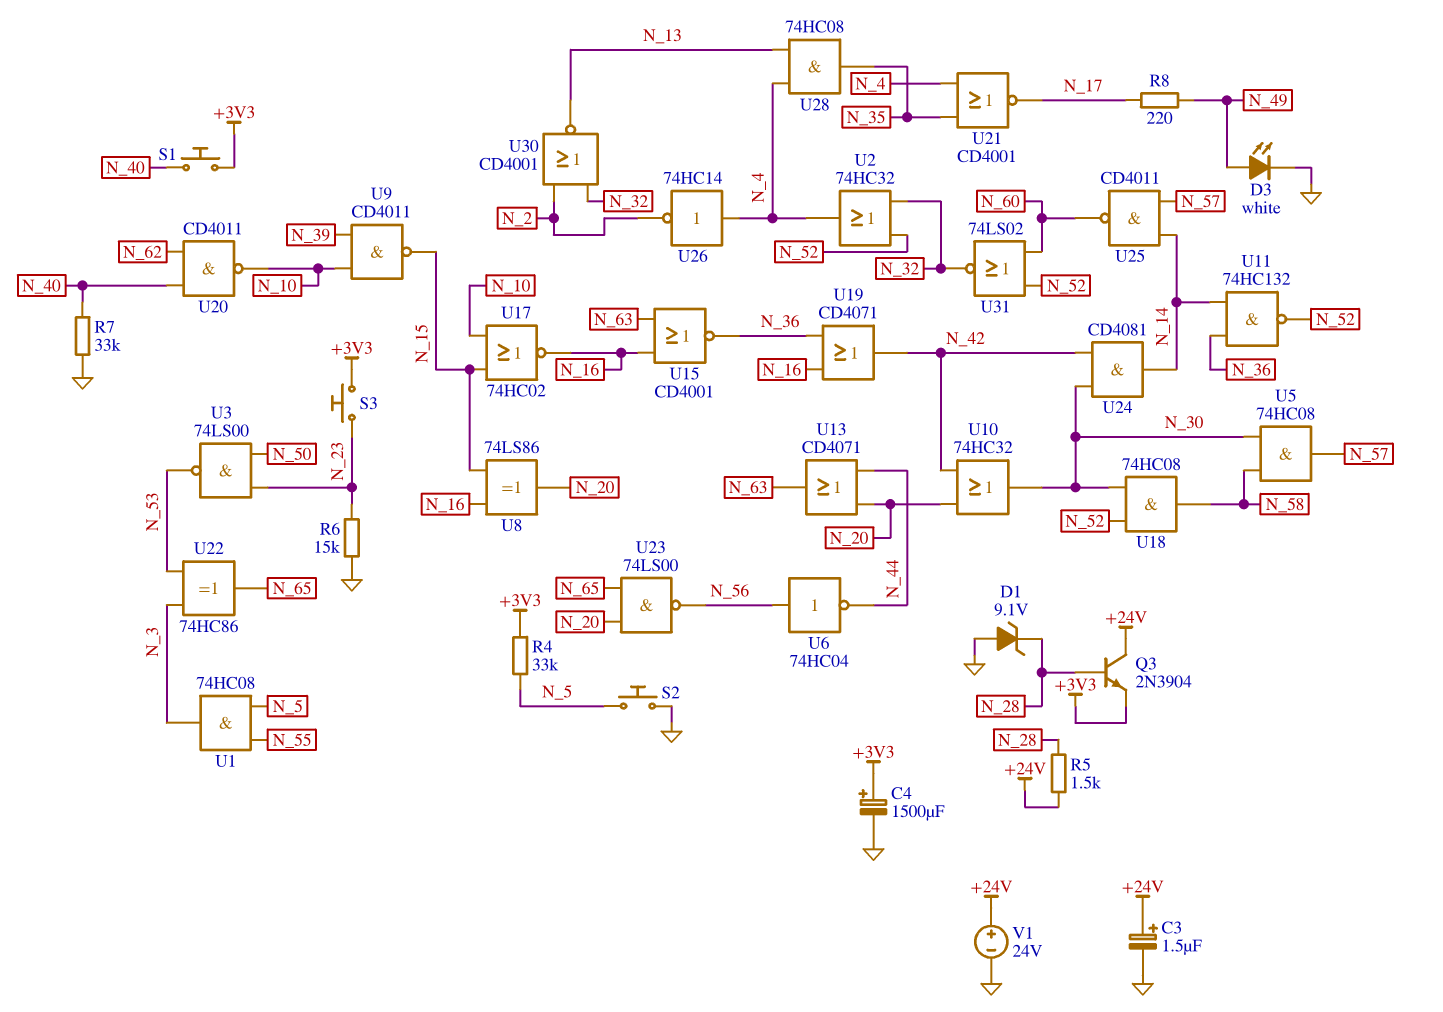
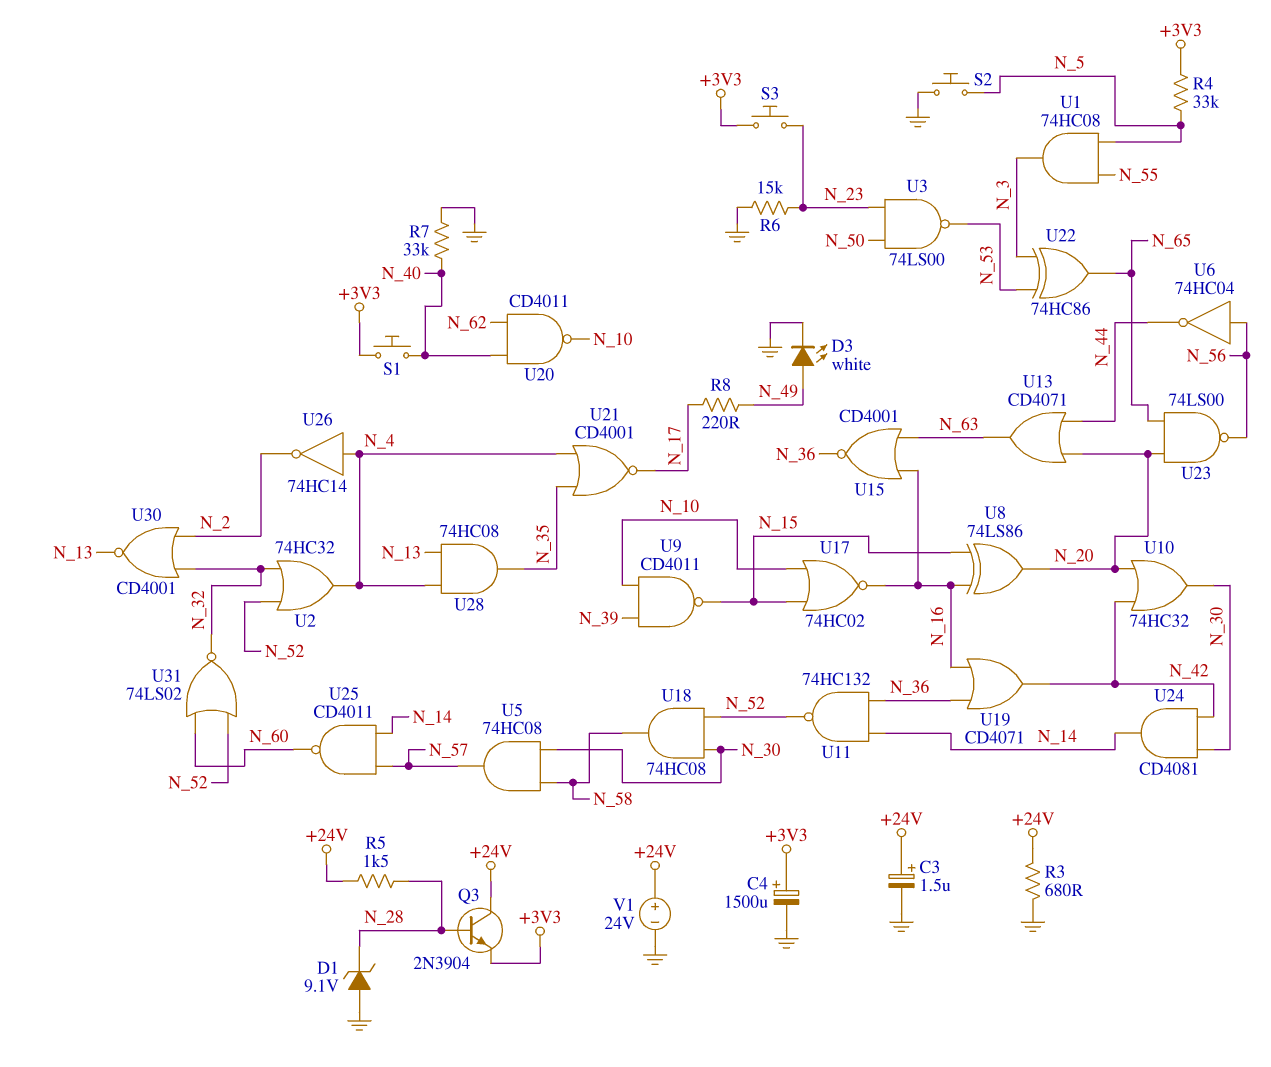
R3: none -> 680 (+24V, GND)

